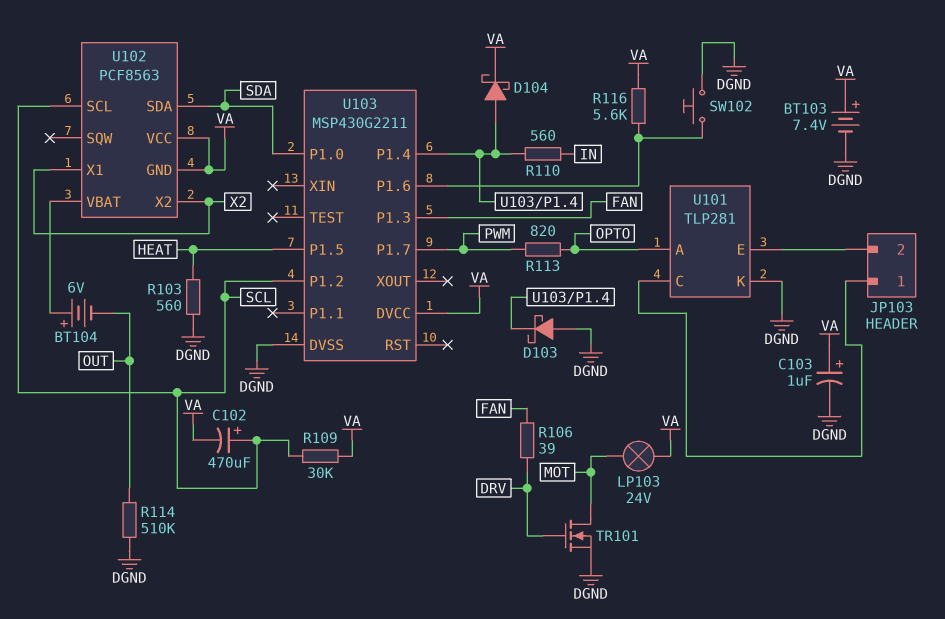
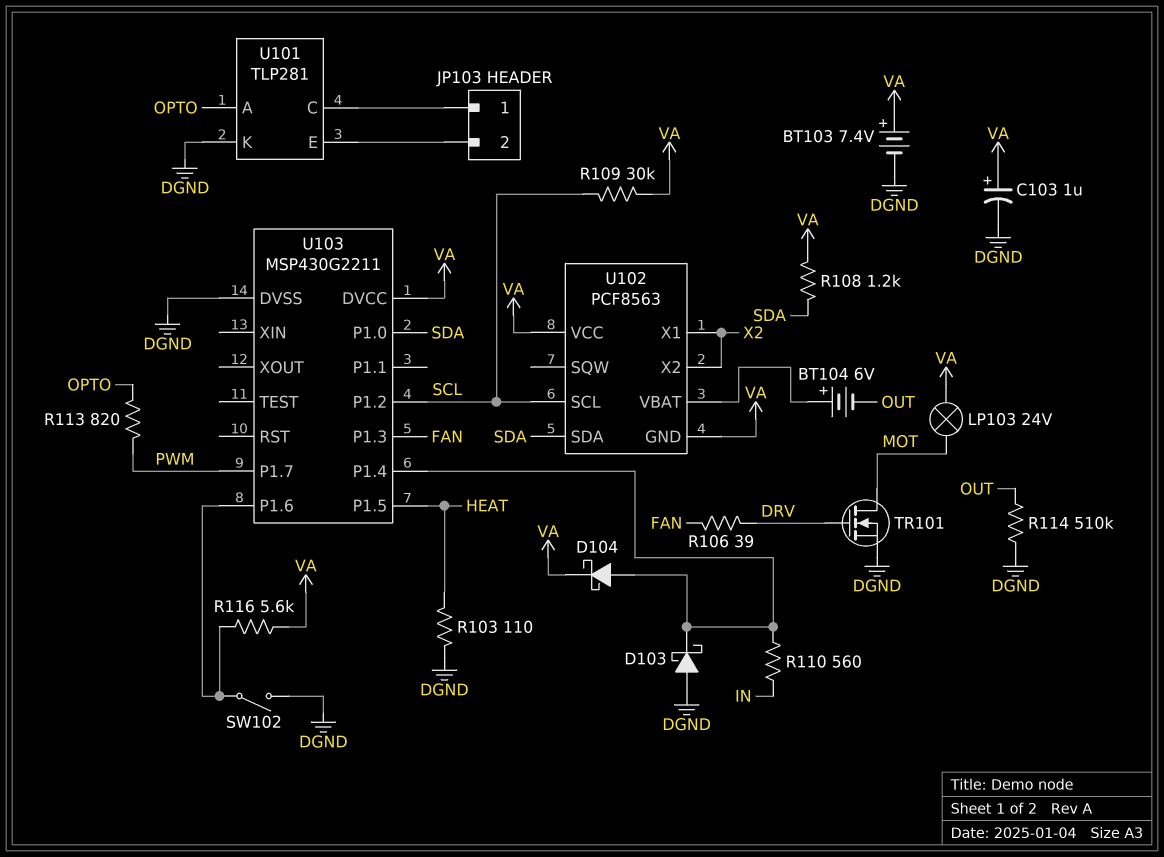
C102: 470uF (plus SCL, minus VA) -> none
R103: 560 (DGND, HEAT) -> 110 (DGND, HEAT)
R108: none -> 1.2k (SDA, VA)
SW102: button (DGND, U103/P1.6) -> switch (DGND, U103/P1.6)

